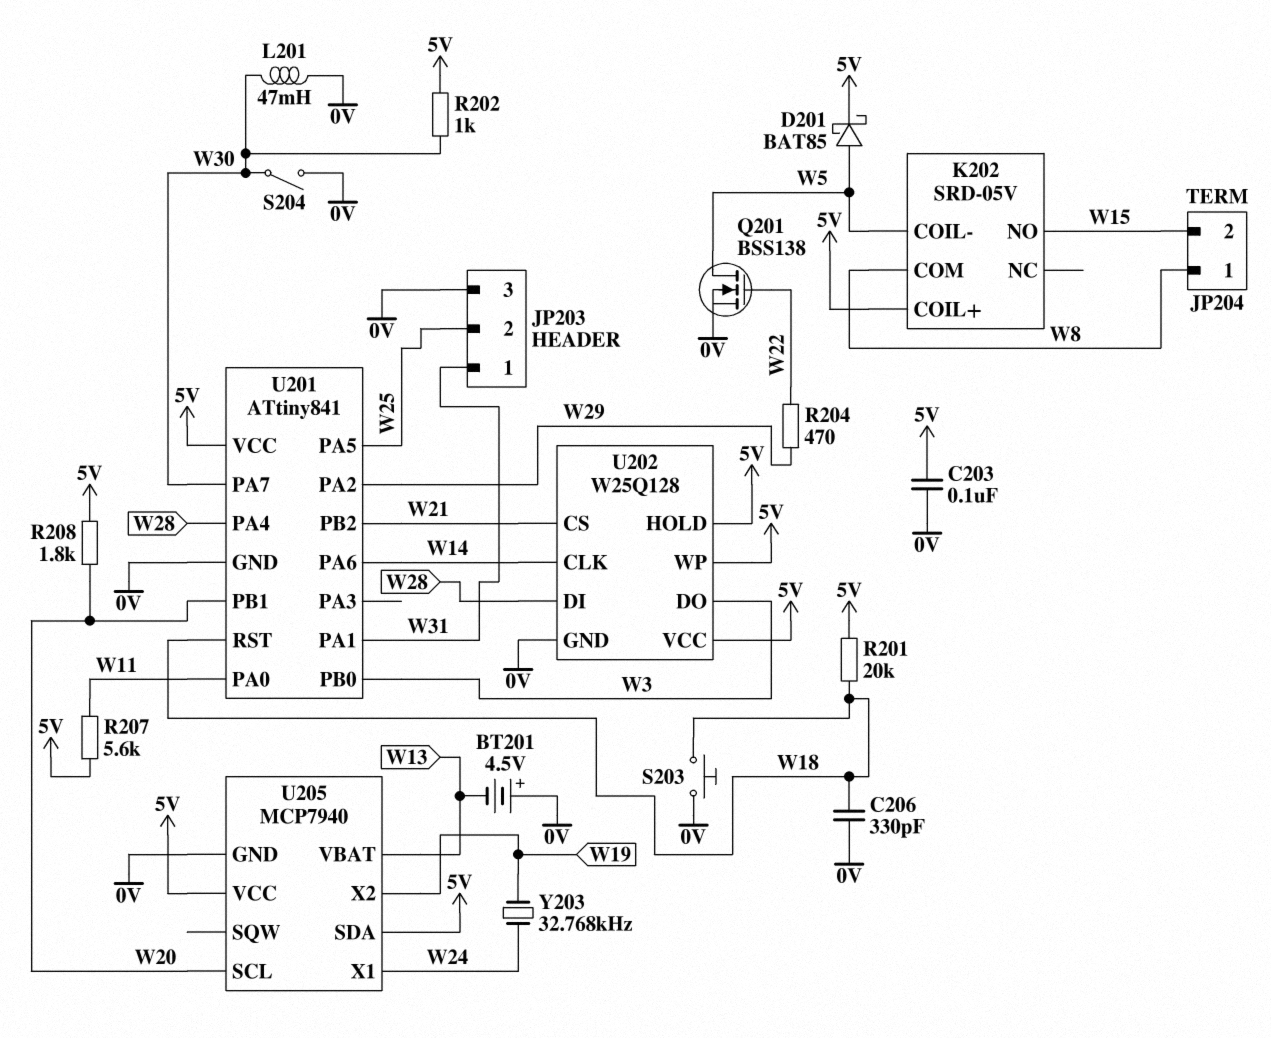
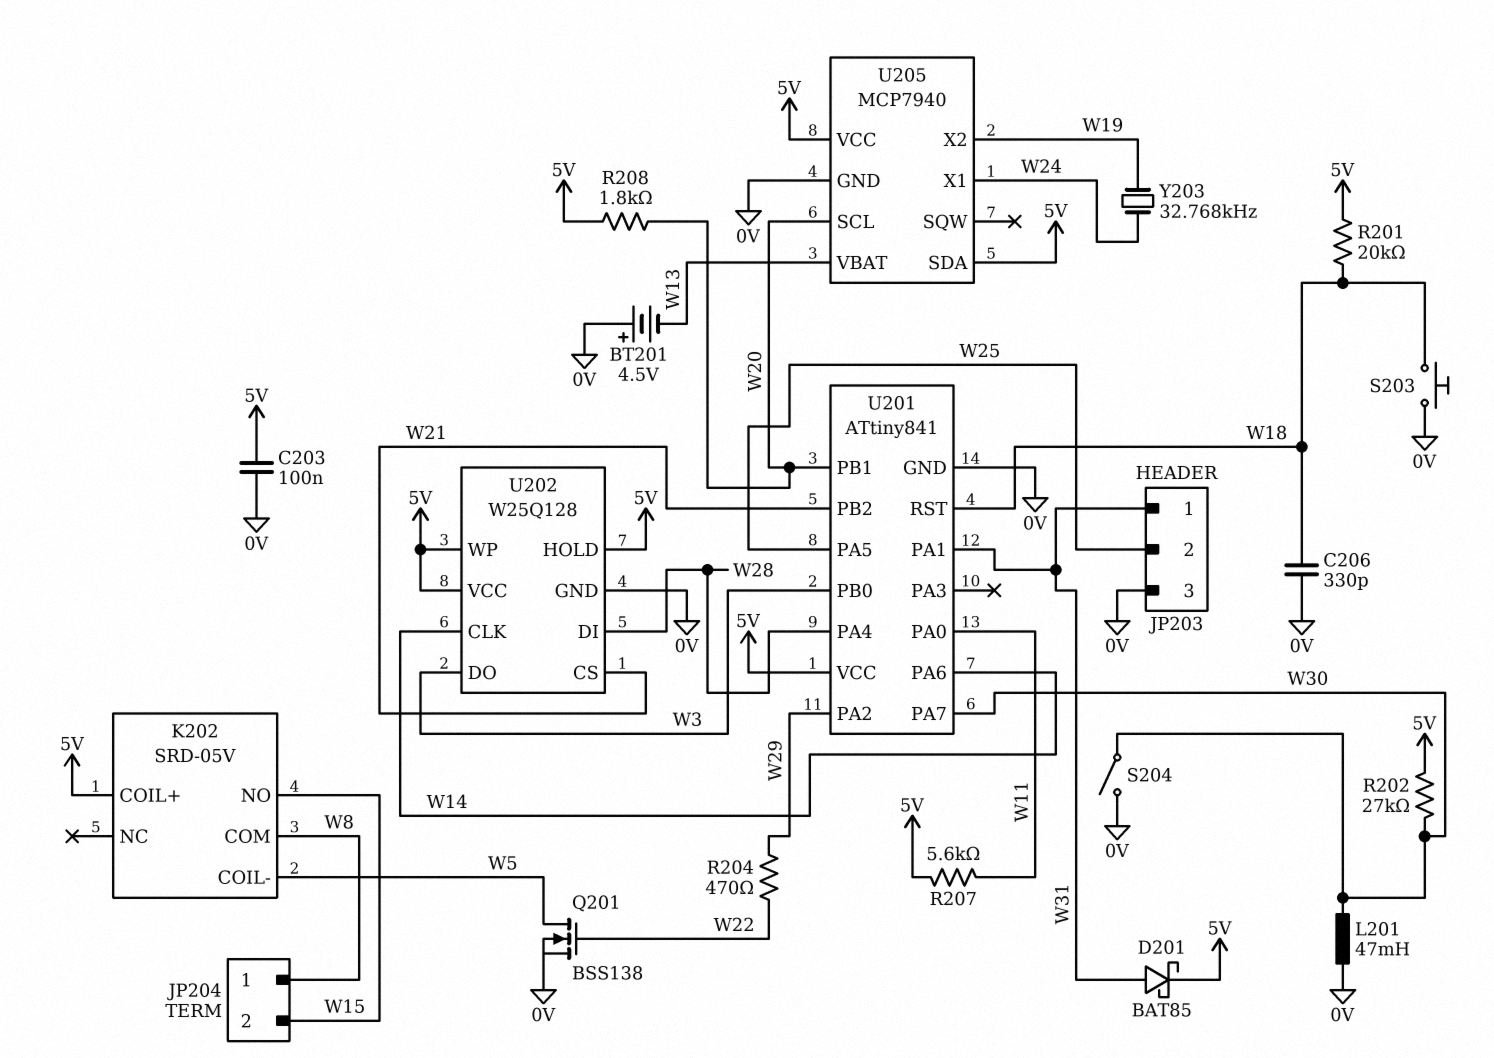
D201: schottky BAT85 (A W5, K 5V) -> schottky BAT85 (A W31, K 5V)
R202: 1k (5V, W30) -> 27k (5V, W30)

